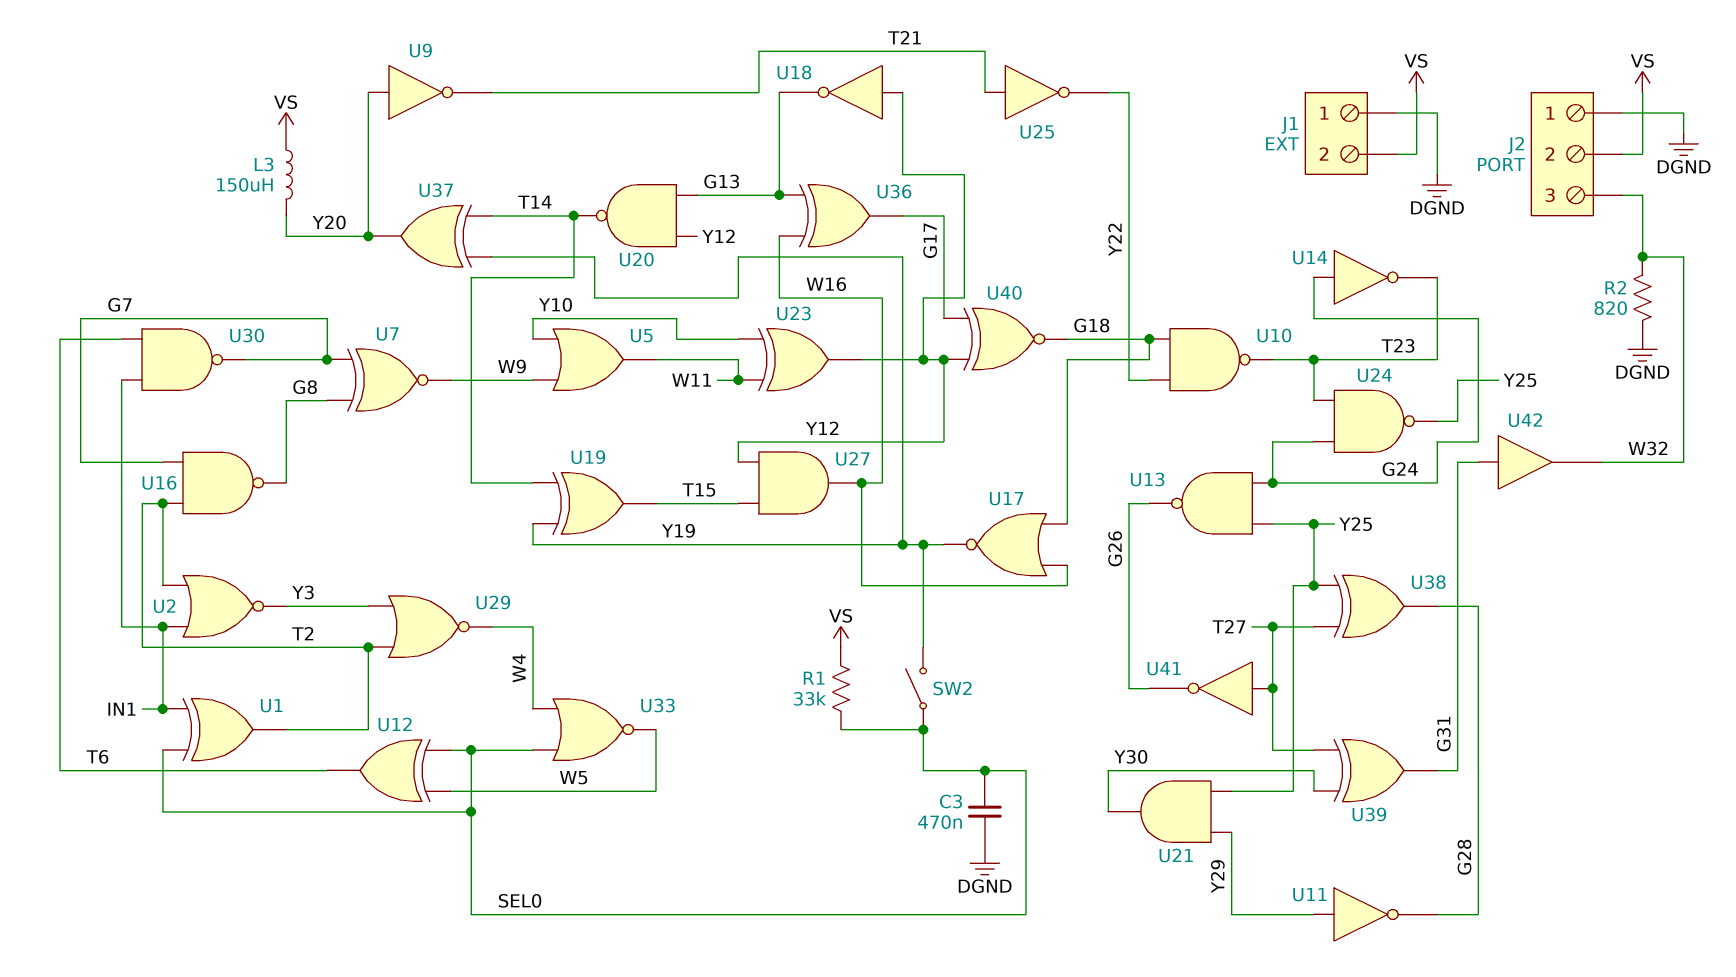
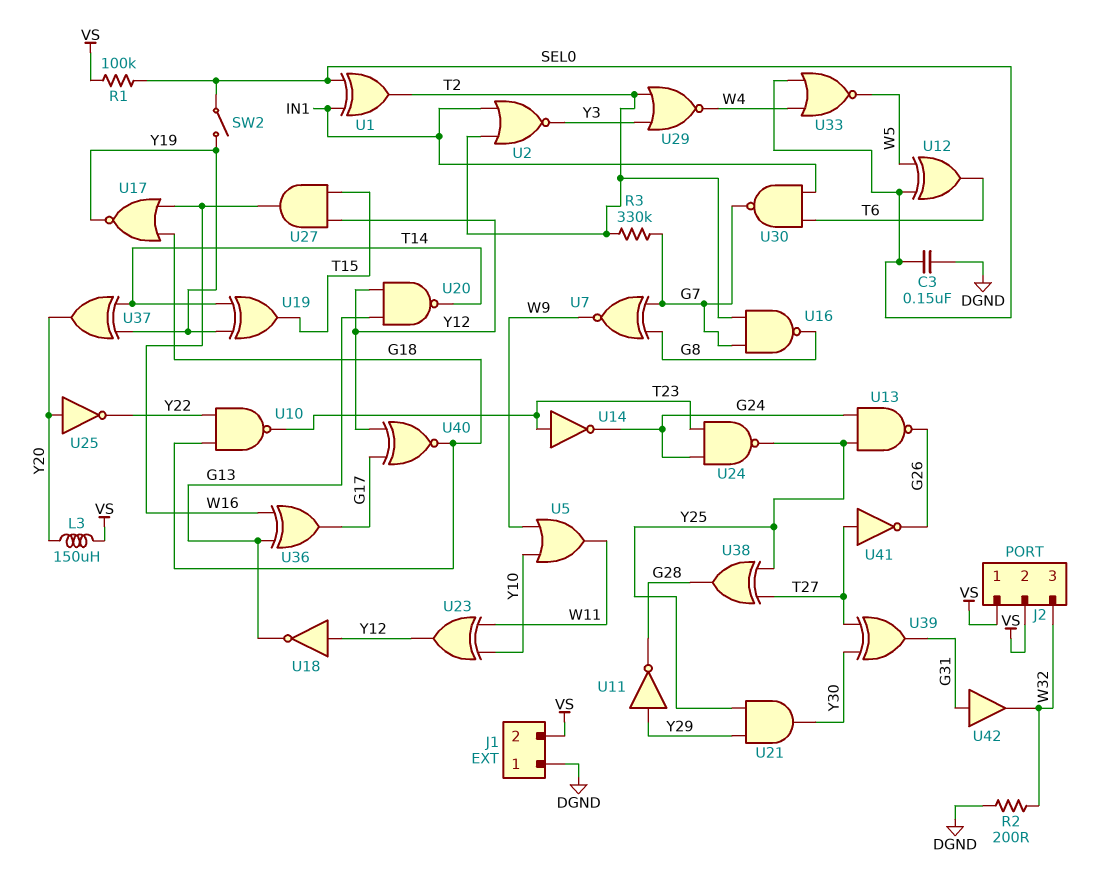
C3: 470nF (DGND, SEL0) -> 150nF (DGND, SEL0)
J2 pin 1: DGND -> VS
R1: 33k (SEL0, VS) -> 100k (SEL0, VS)
R2: 820 (DGND, W32) -> 200 (DGND, W32)
R3: none -> 330k (G7, T2)
U9: NOT (in Y20, out T21) -> none
U14: NOT (in G24, out T23) -> NOT (in T23, out G24)
U25: NOT (in T21, out Y22) -> NOT (in Y20, out Y22)

